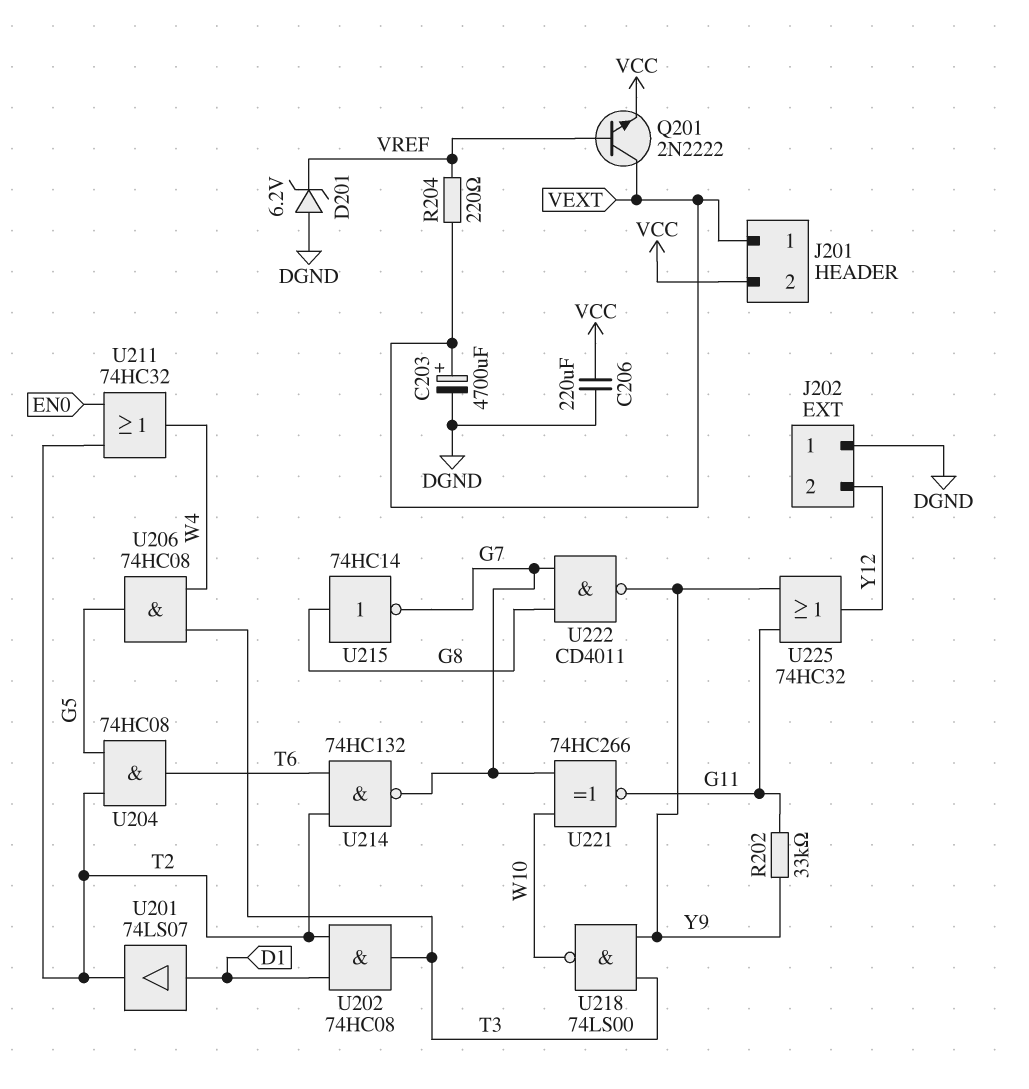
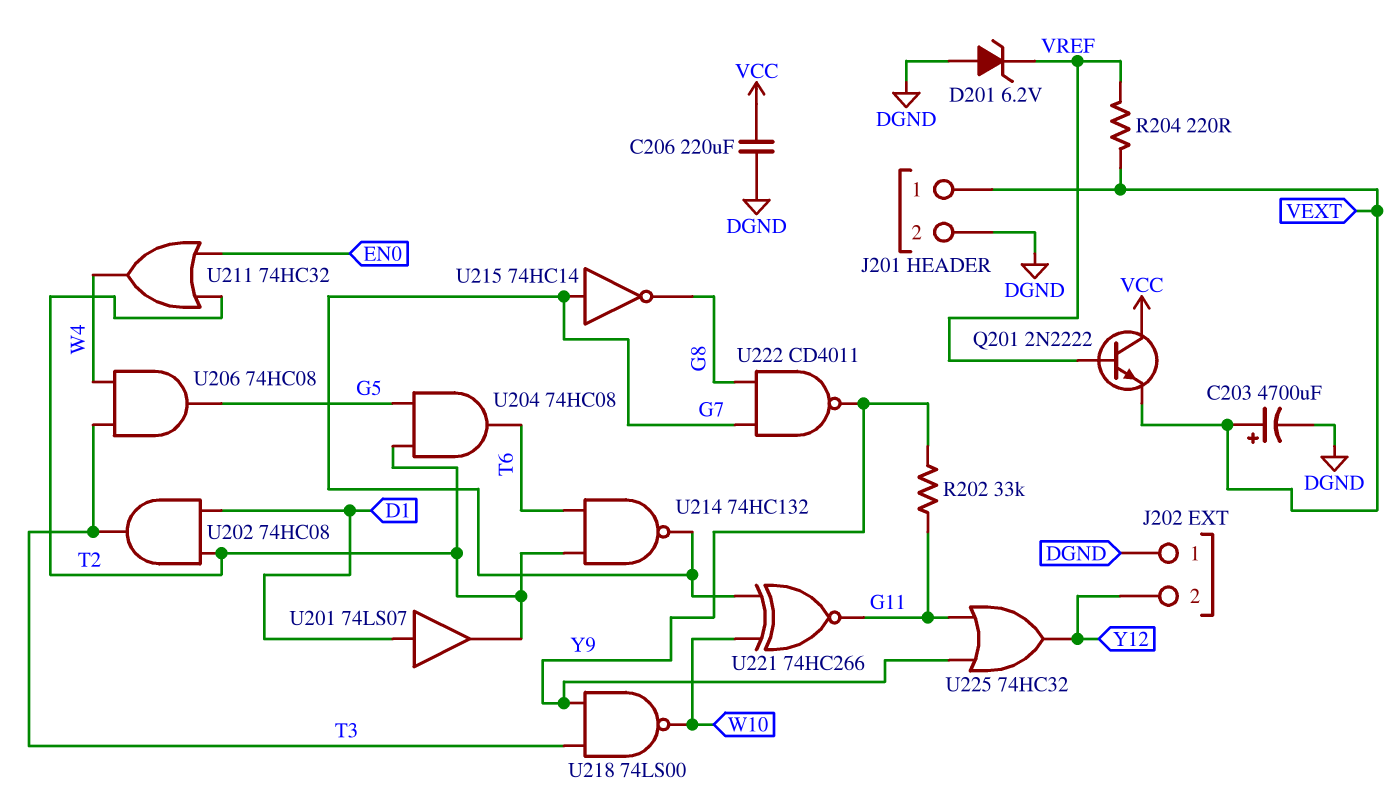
J201 pin 2: VCC -> DGND
Q201: NPN 2N2222 (B VREF, C VEXT, E VCC) -> NPN 2N2222 (B VREF, C VCC, E VEXT)
U215: NOT 74HC14 (in G8, out G7) -> NOT 74HC14 (in G7, out G8)

